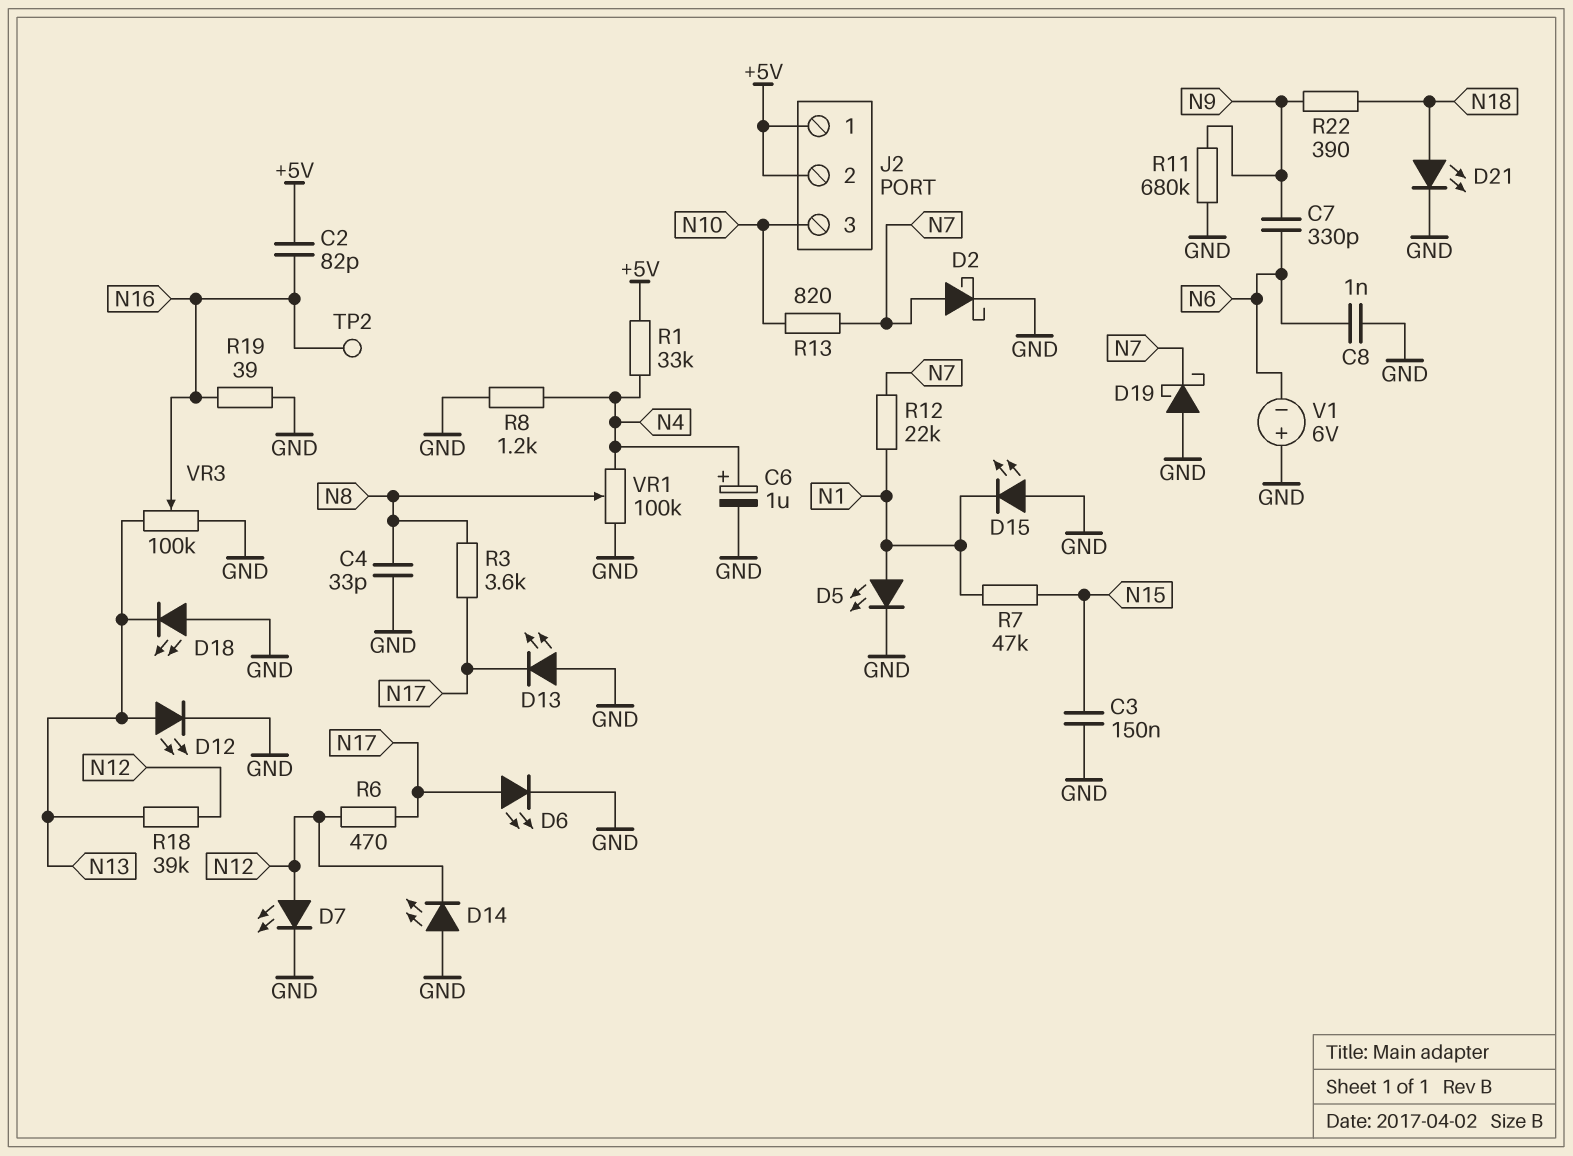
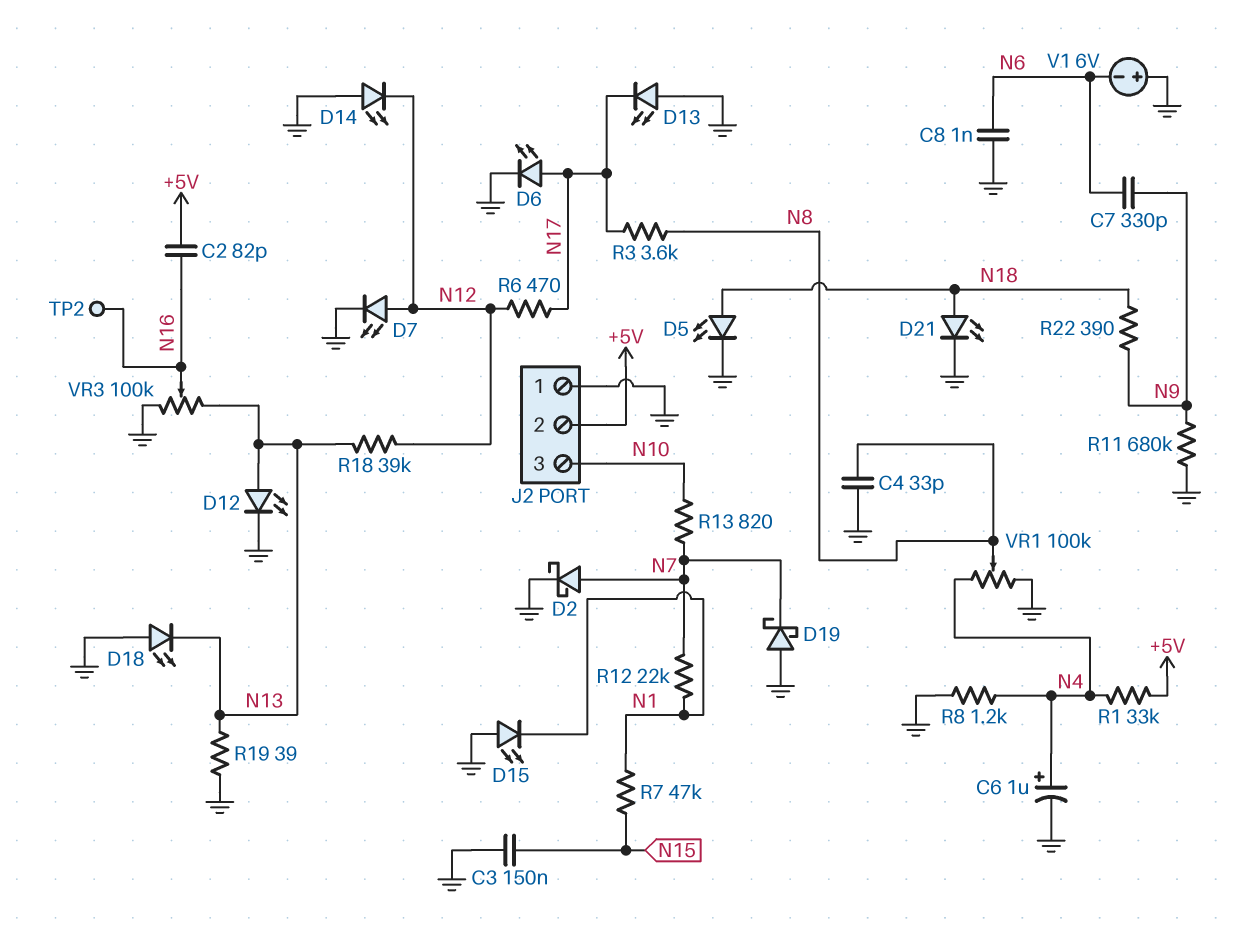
D5: LED (A N1, K GND) -> LED (A N18, K GND)
J2 pin 1: +5V -> GND
R19: 39 (GND, N16) -> 39 (GND, N13)

